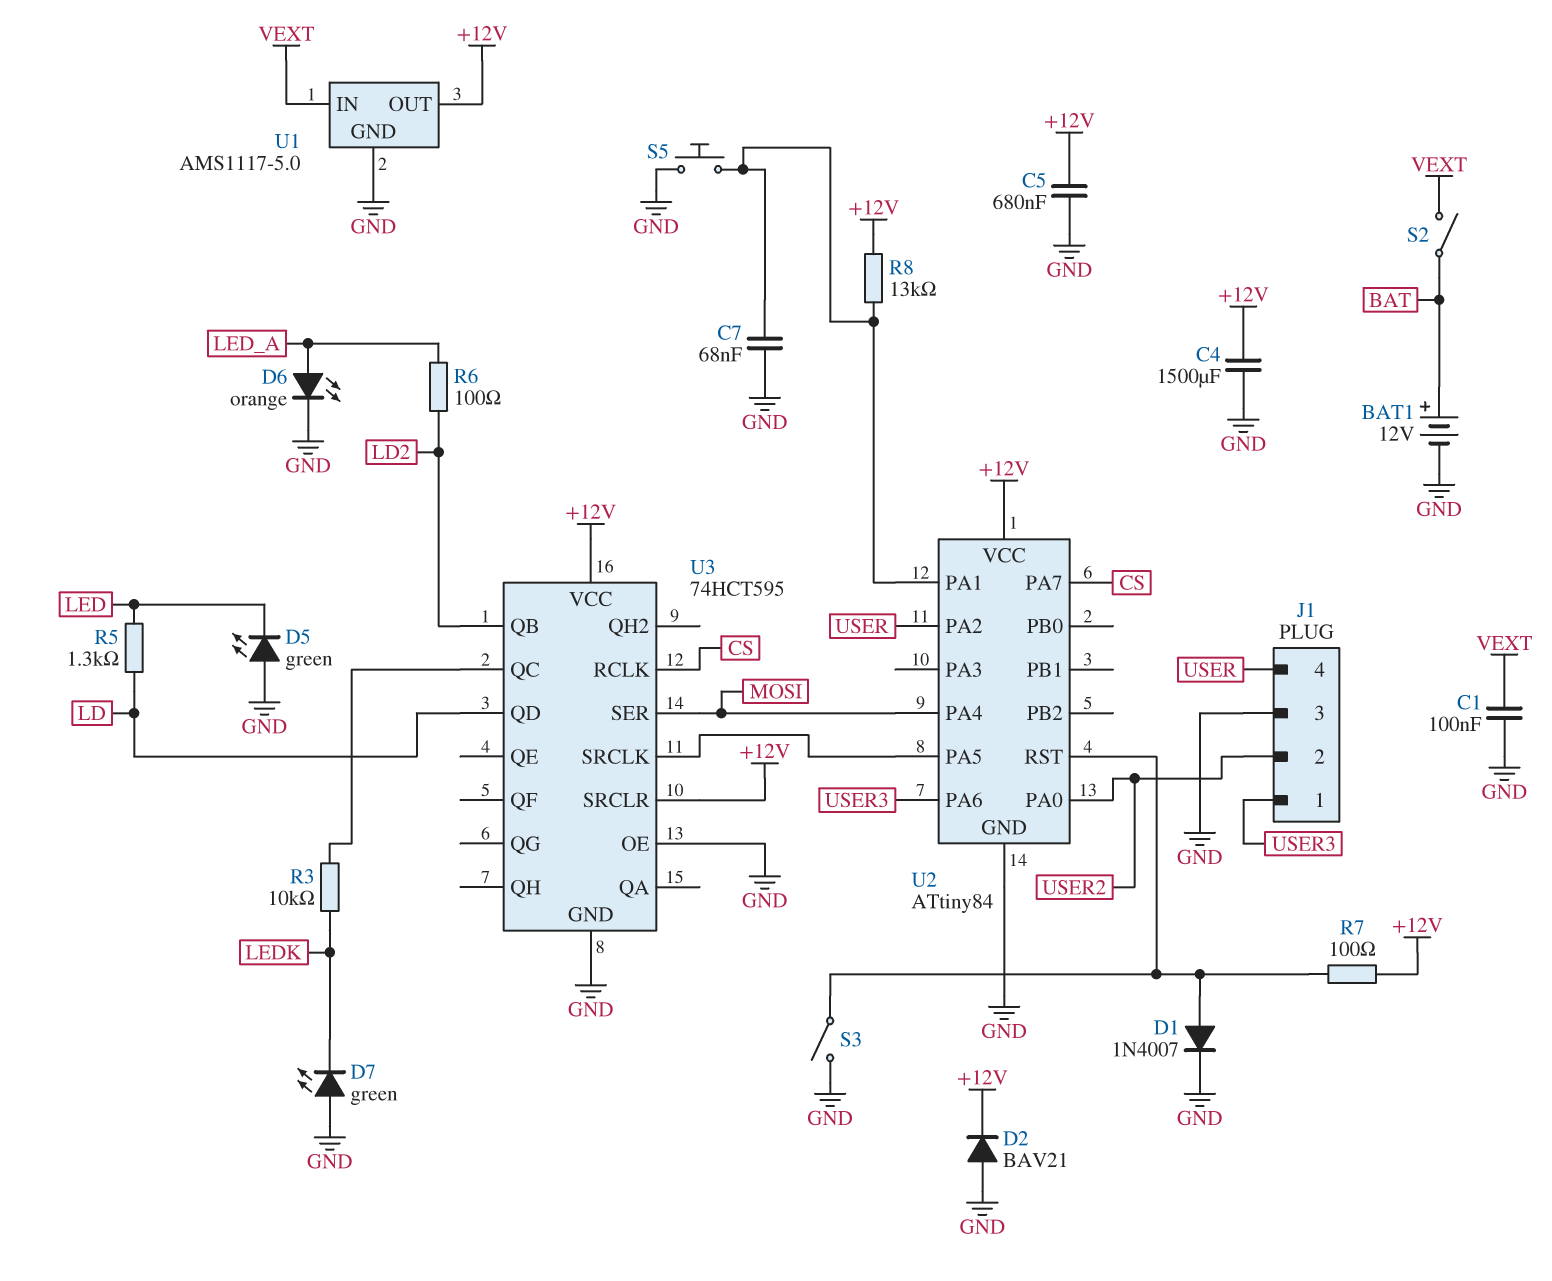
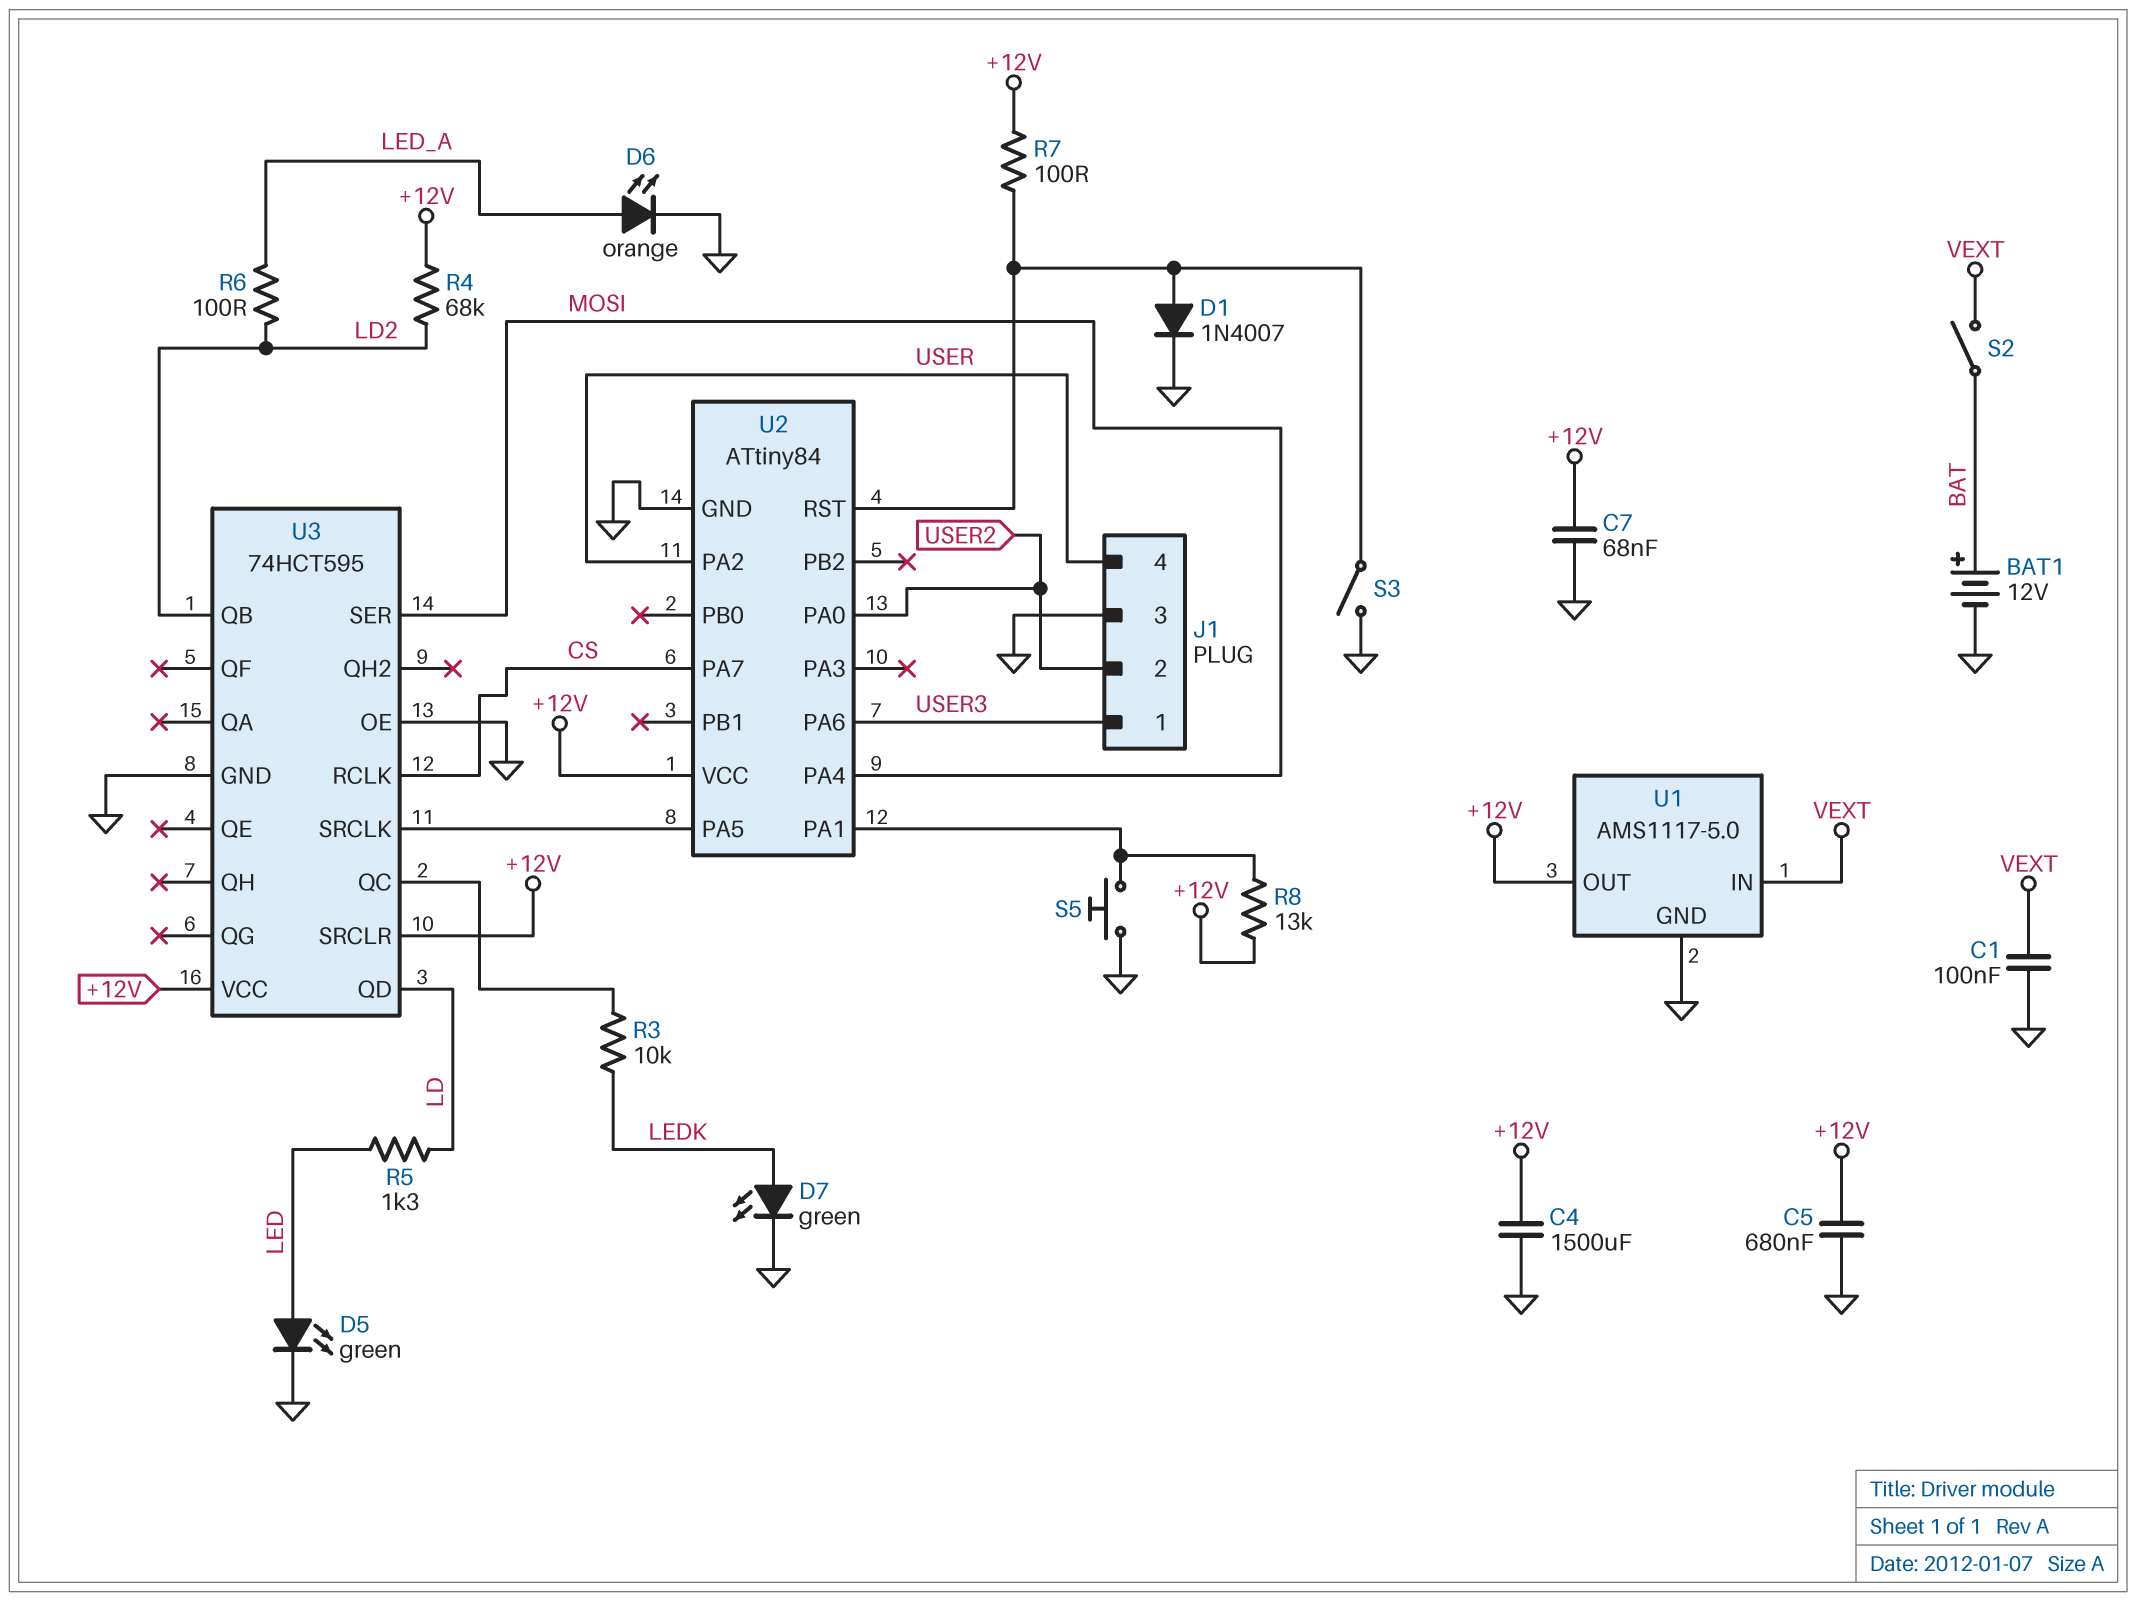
C7: 68nF (GND, U2/PA1) -> 68nF (+12V, GND)
D2: diode BAV21 (A GND, K +12V) -> none
D5: LED green (A GND, K LED) -> LED green (A LED, K GND)
D7: LED green (A GND, K LEDK) -> LED green (A LEDK, K GND)
R4: none -> 68k (+12V, LD2)

